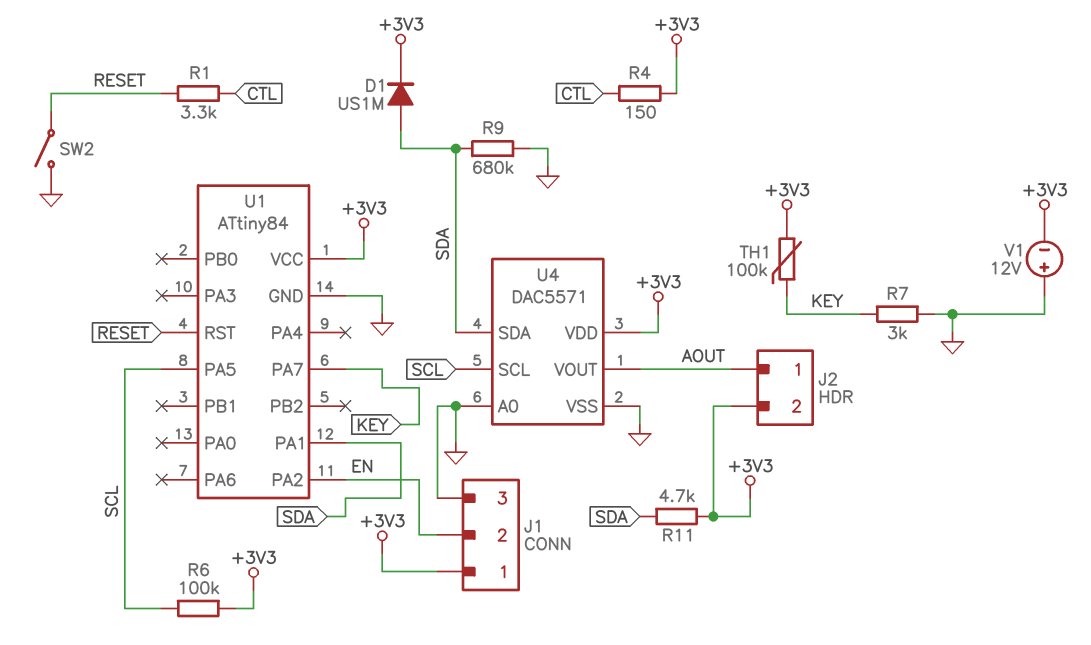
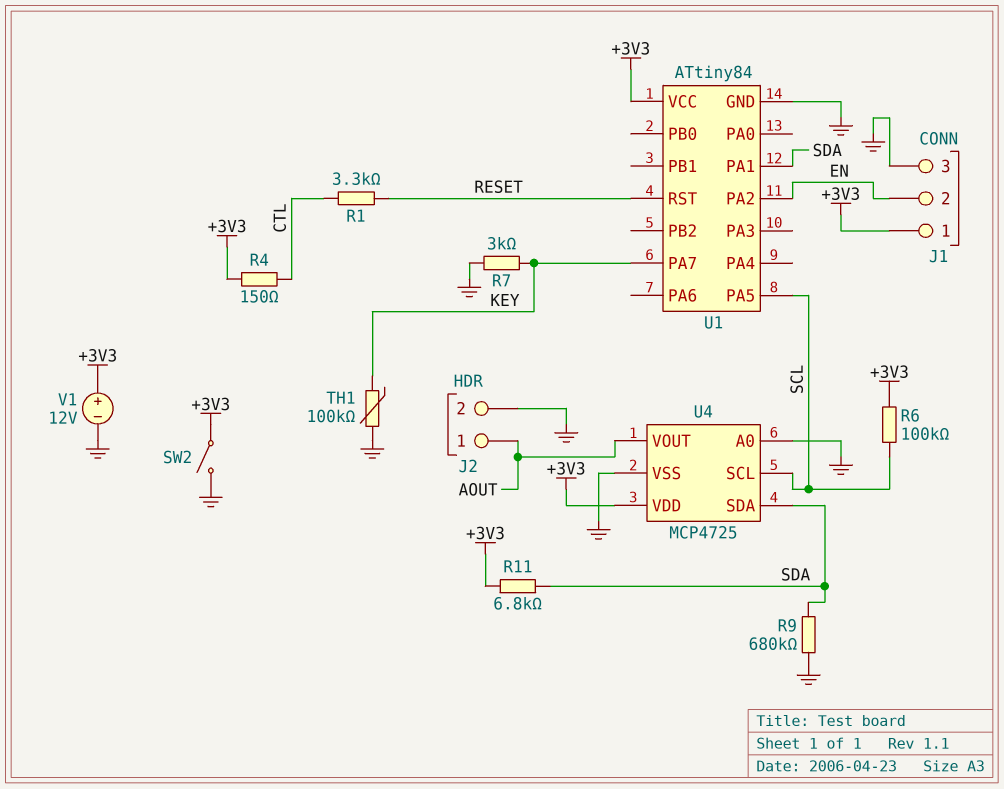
D1: diode US1M (A SDA, K +3V3) -> none
J2 pin 2: +3V3 -> GND
R11: 4.7k (+3V3, SDA) -> 6.8k (+3V3, SDA)
SW2: switch (GND, RESET) -> switch (+3V3, GND)
TH1: 100k (+3V3, KEY) -> 100k (GND, KEY)
U4: DAC5571 -> MCP4725
V1: 12V (plus GND, minus +3V3) -> 12V (plus +3V3, minus GND)

